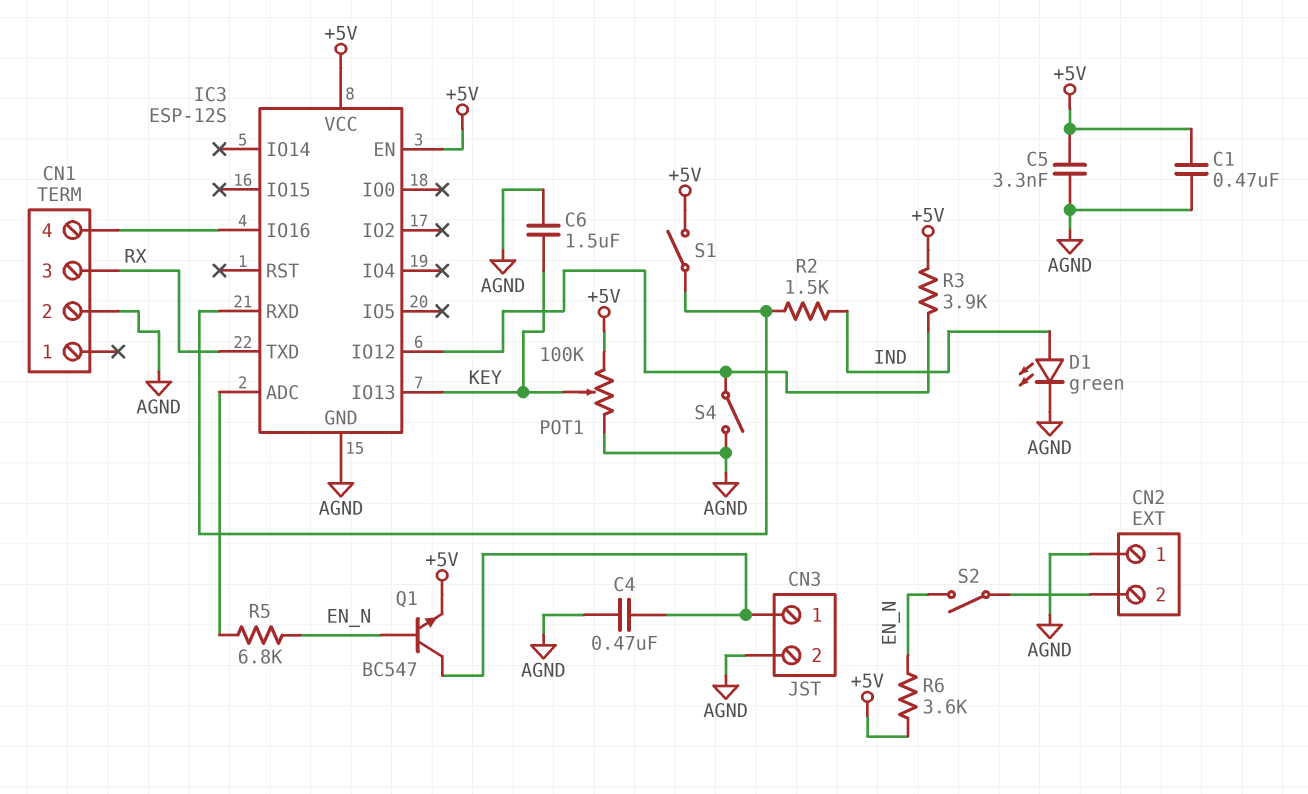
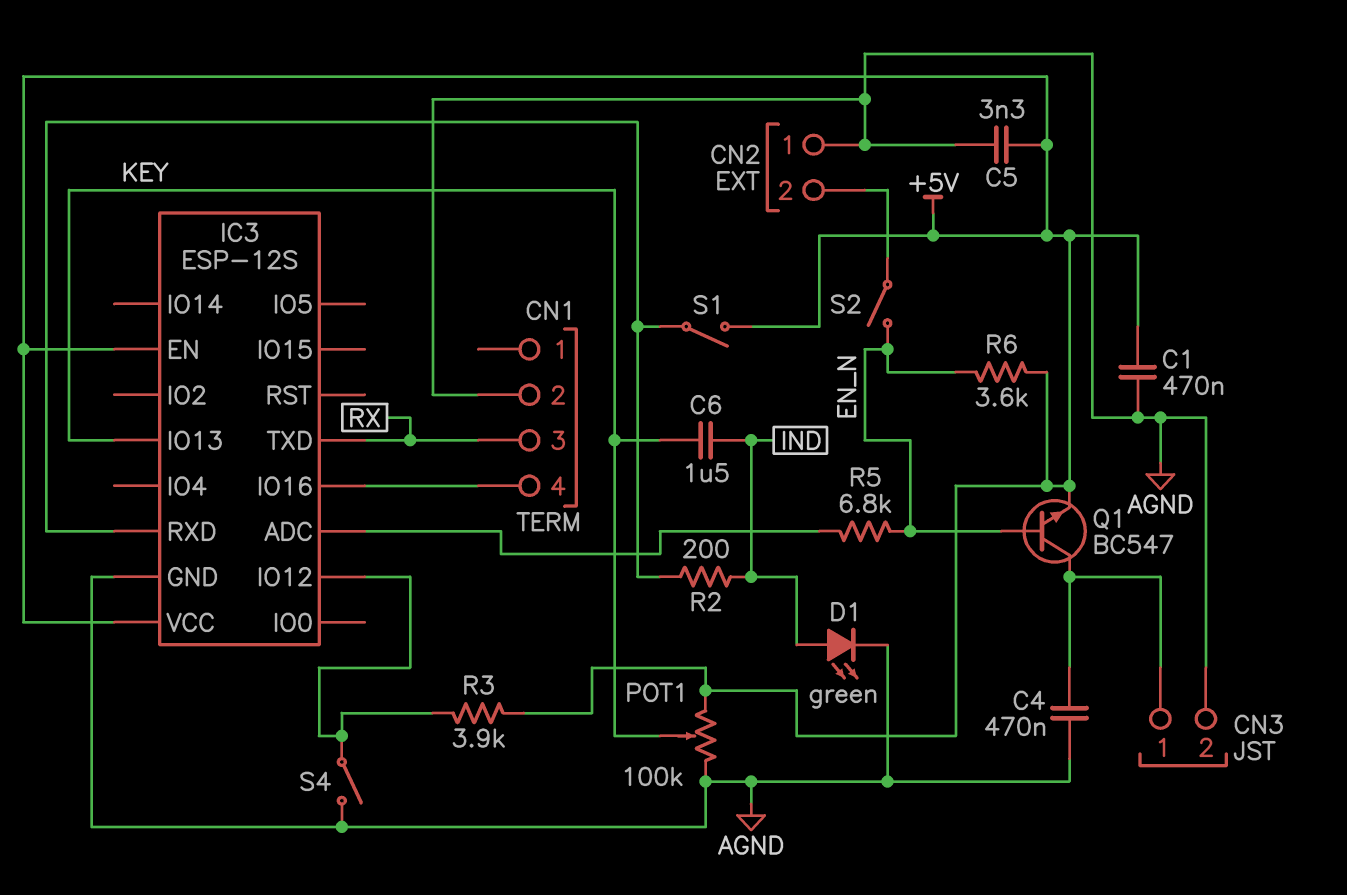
C6: 1.5uF (AGND, KEY) -> 1.5uF (IND, KEY)
R2: 1.5k (IC3/RXD, IND) -> 200 (IC3/RXD, IND)

